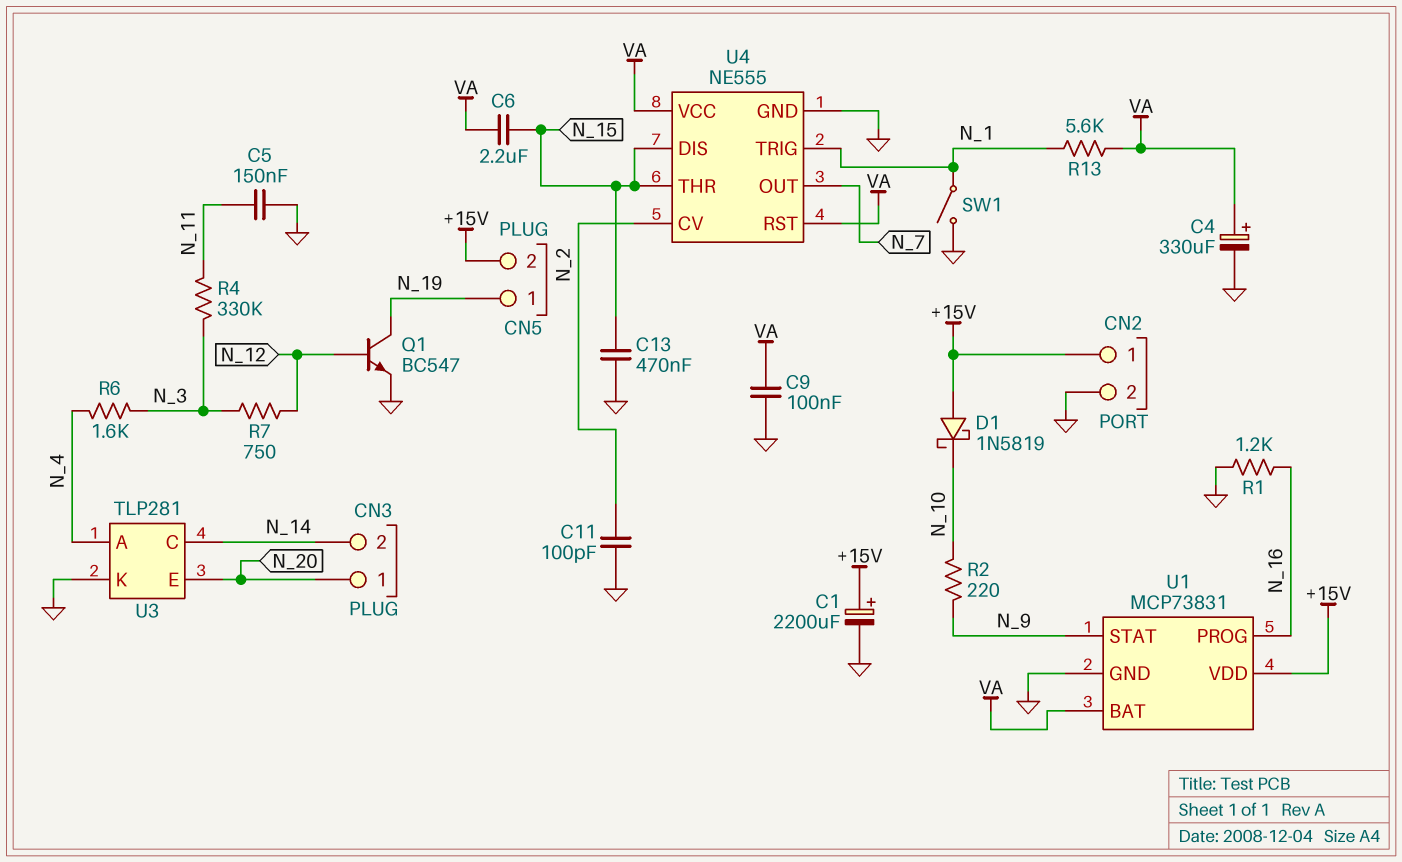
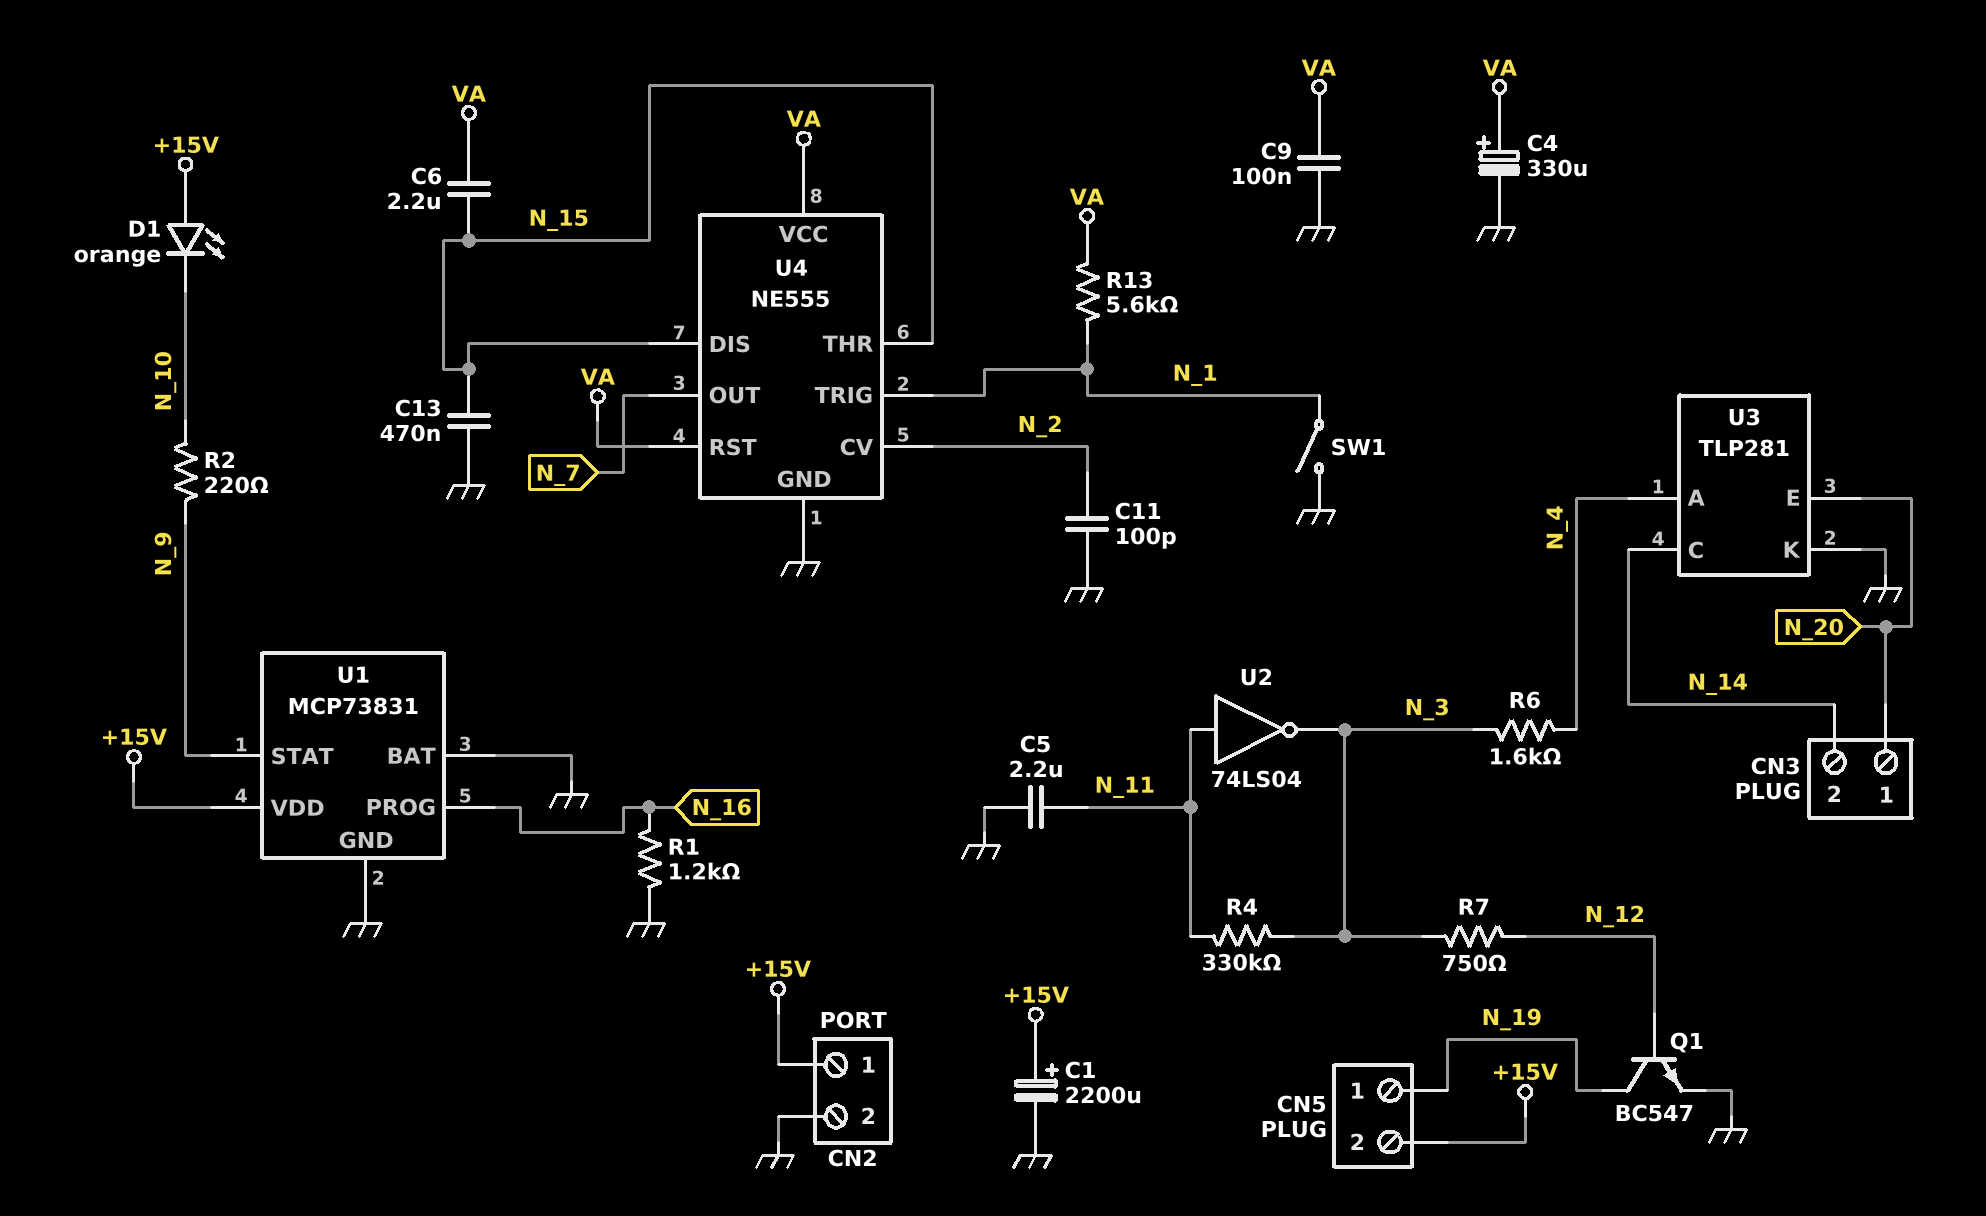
C5: 150nF (GND, N_11) -> 2.2uF (GND, N_11)
D1: schottky 1N5819 (A +15V, K N_10) -> LED orange (A +15V, K N_10)
U1 pin BAT: VA -> GND
U2: none -> NOT 74LS04 (in N_11, out N_3)

